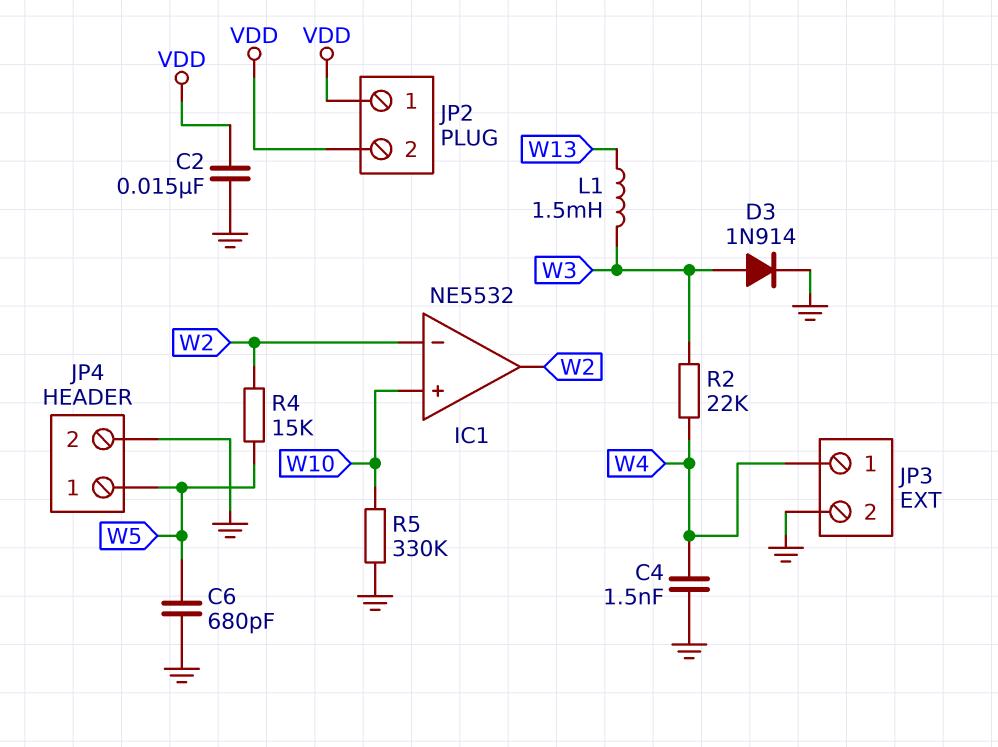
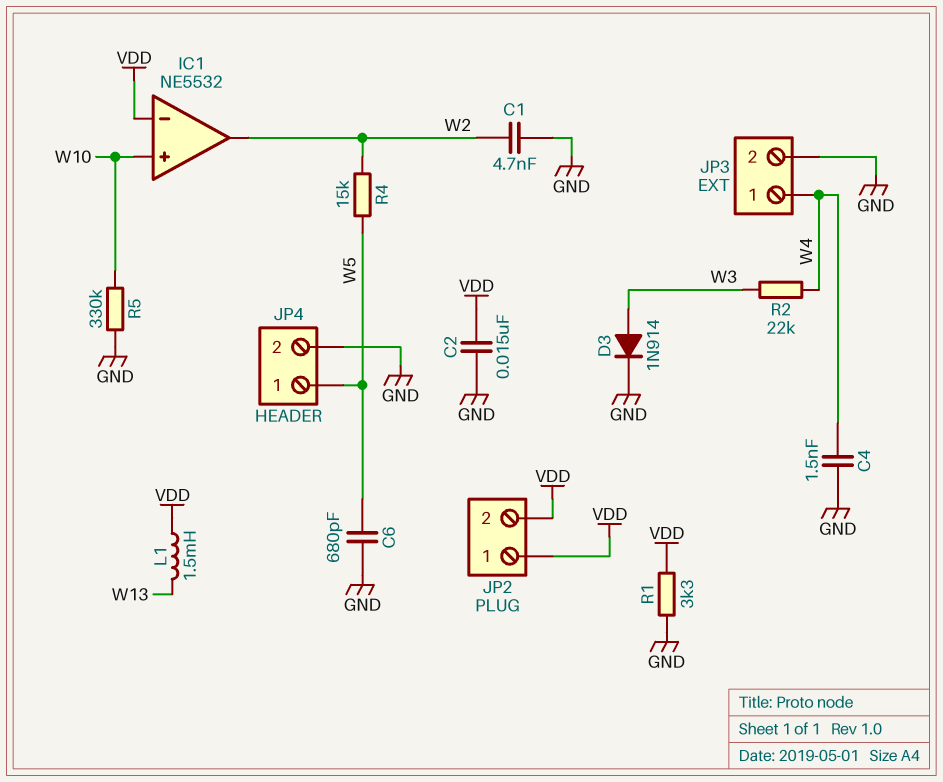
C1: none -> 4.7nF (GND, W2)
IC1 pin in-: W2 -> VDD
L1: 1.5mH (W3, W13) -> 1.5mH (VDD, W13)
R1: none -> 3.3k (GND, VDD)

